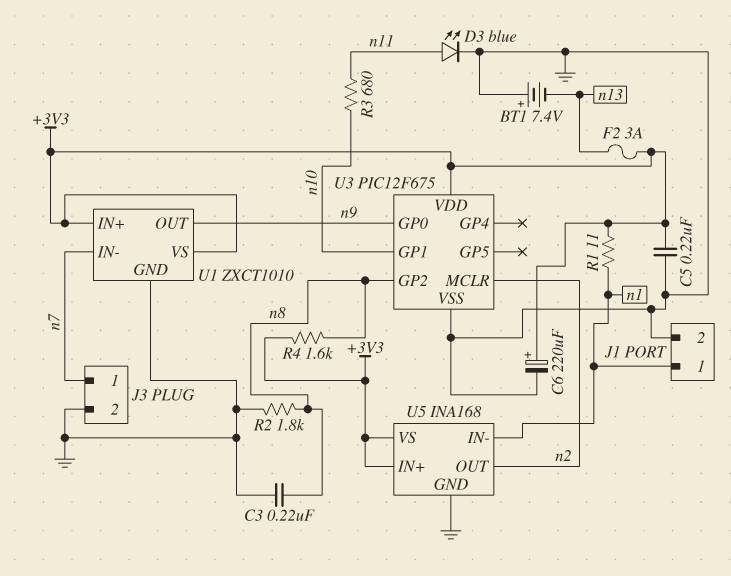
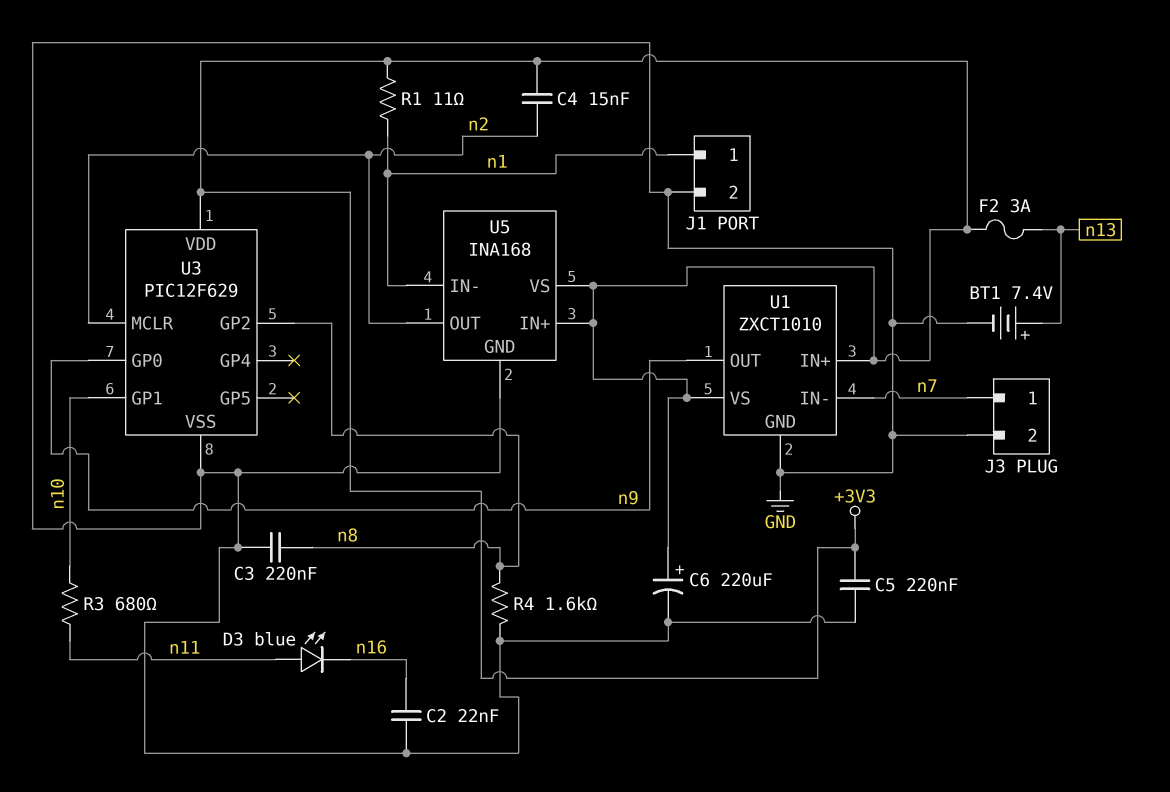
BT1: 7.4V (plus GND, minus n13) -> 7.4V (plus n13, minus GND)
C2: none -> 22nF (GND, n16)
C4: none -> 15nF (+3V3, n2)
D3: LED blue (A n11, K GND) -> LED blue (A n11, K n16)
R2: 1.8k (GND, n8) -> none
R4: 1.6k (+3V3, n8) -> 1.6k (GND, n8)
U3: PIC12F675 -> PIC12F629

